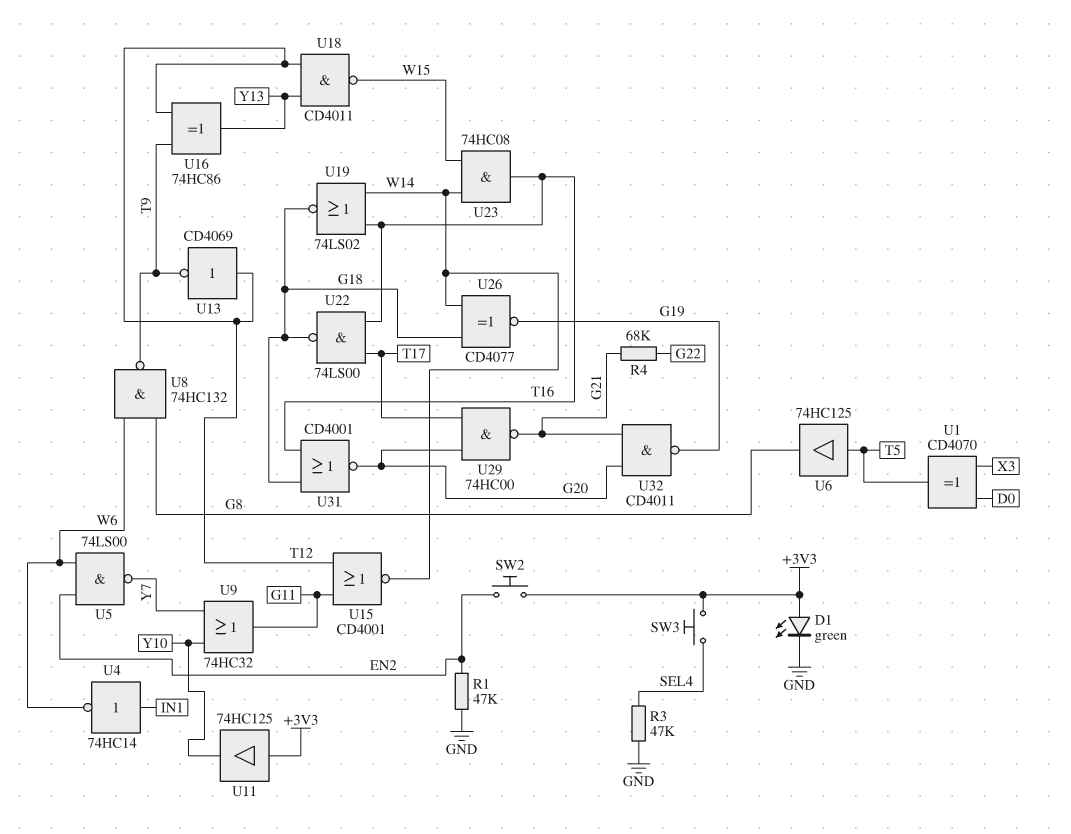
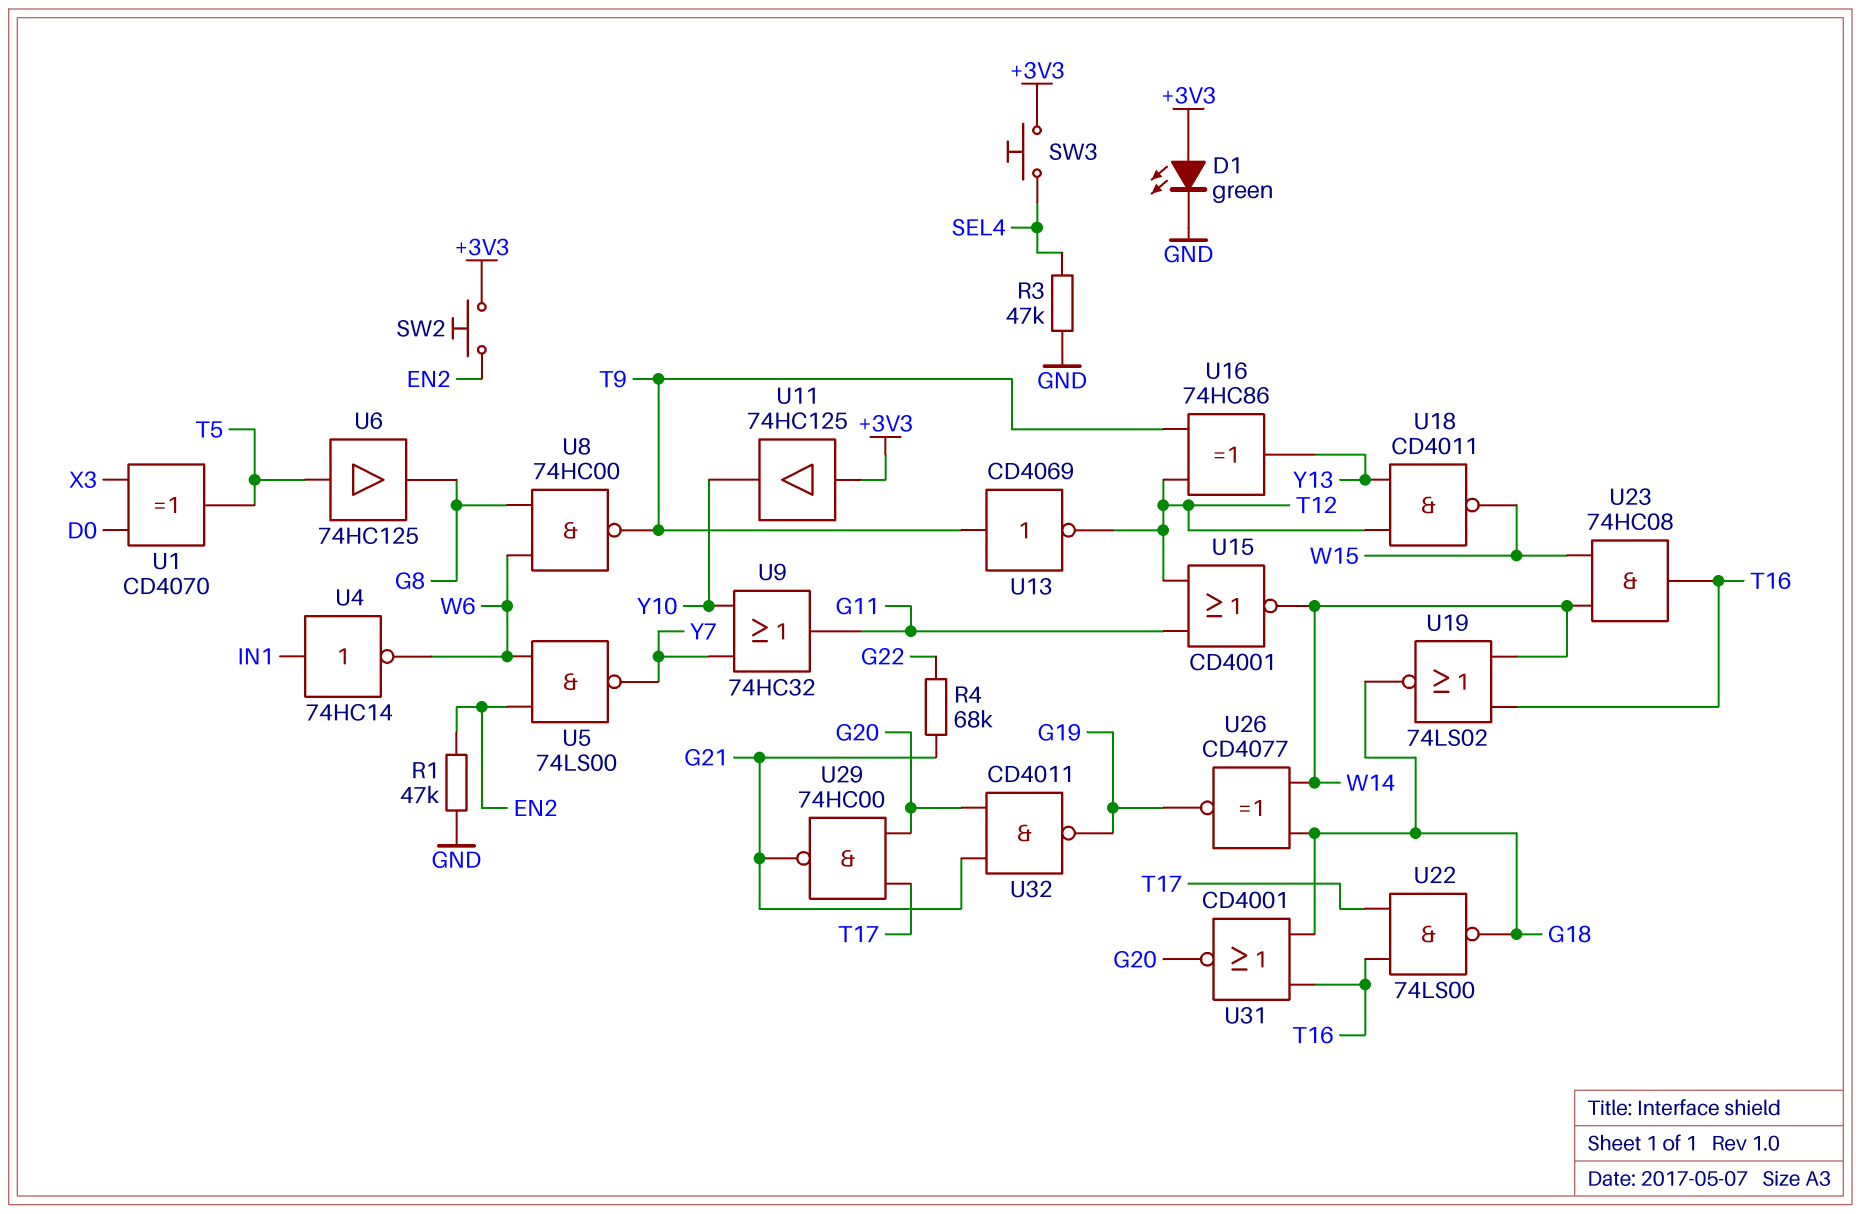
U8: NAND 74HC132 (in G8, in W6, out T9) -> NAND 74HC00 (in G8, in W6, out T9)
U13: NOT CD4069 (in T12, out T9) -> NOT CD4069 (in T9, out T12)

